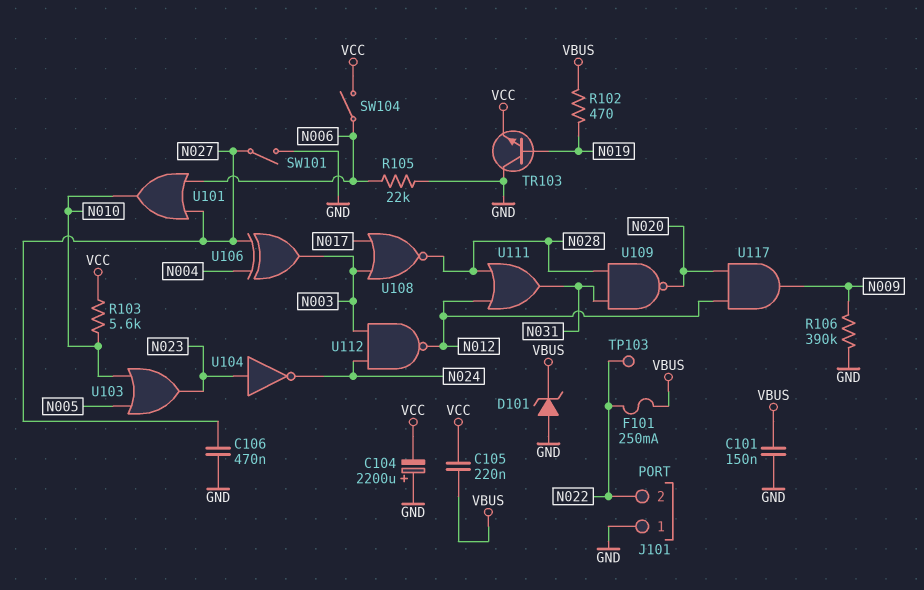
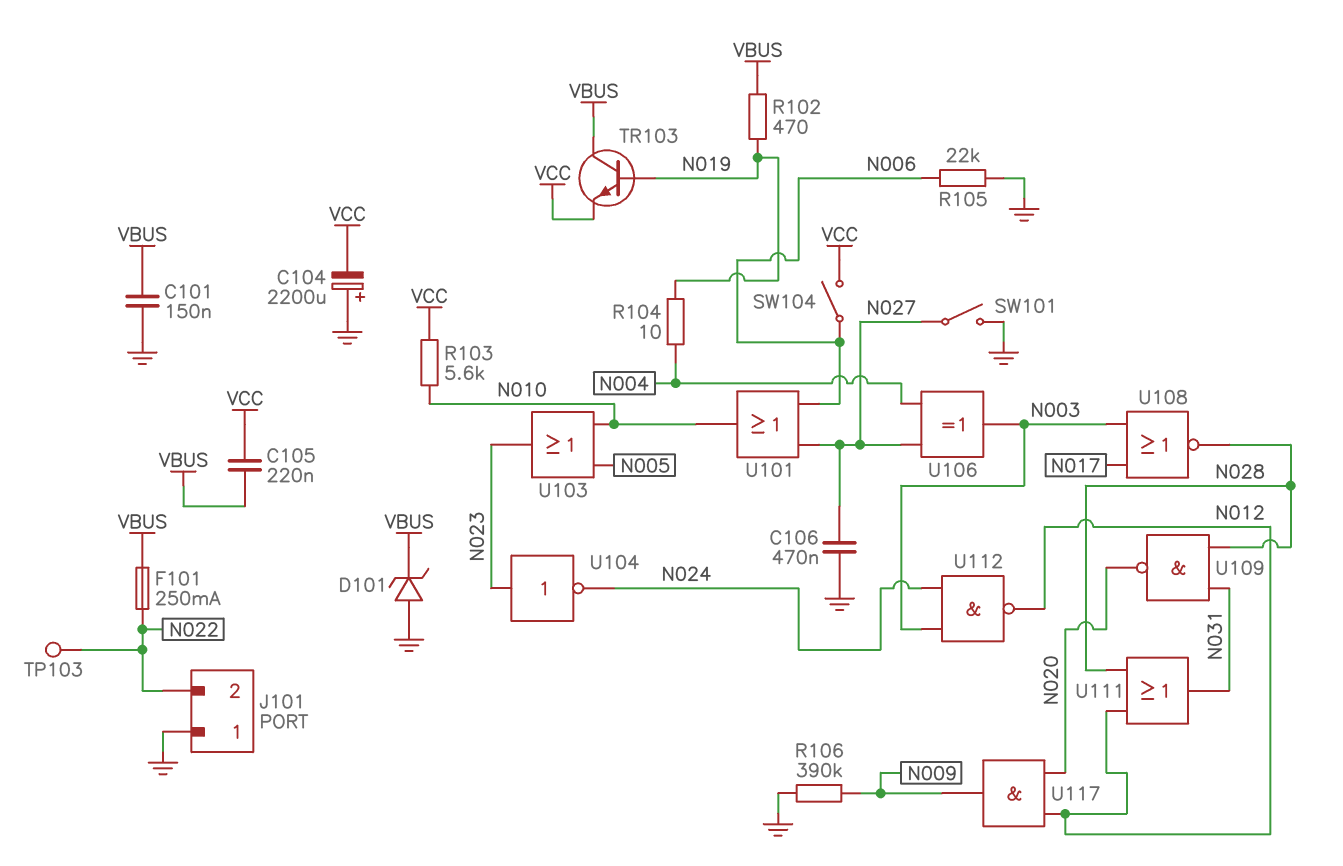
R104: none -> 10 (N004, N019)
TR103: NPN (B N019, C GND, E VCC) -> NPN (B N019, C VBUS, E VCC)

